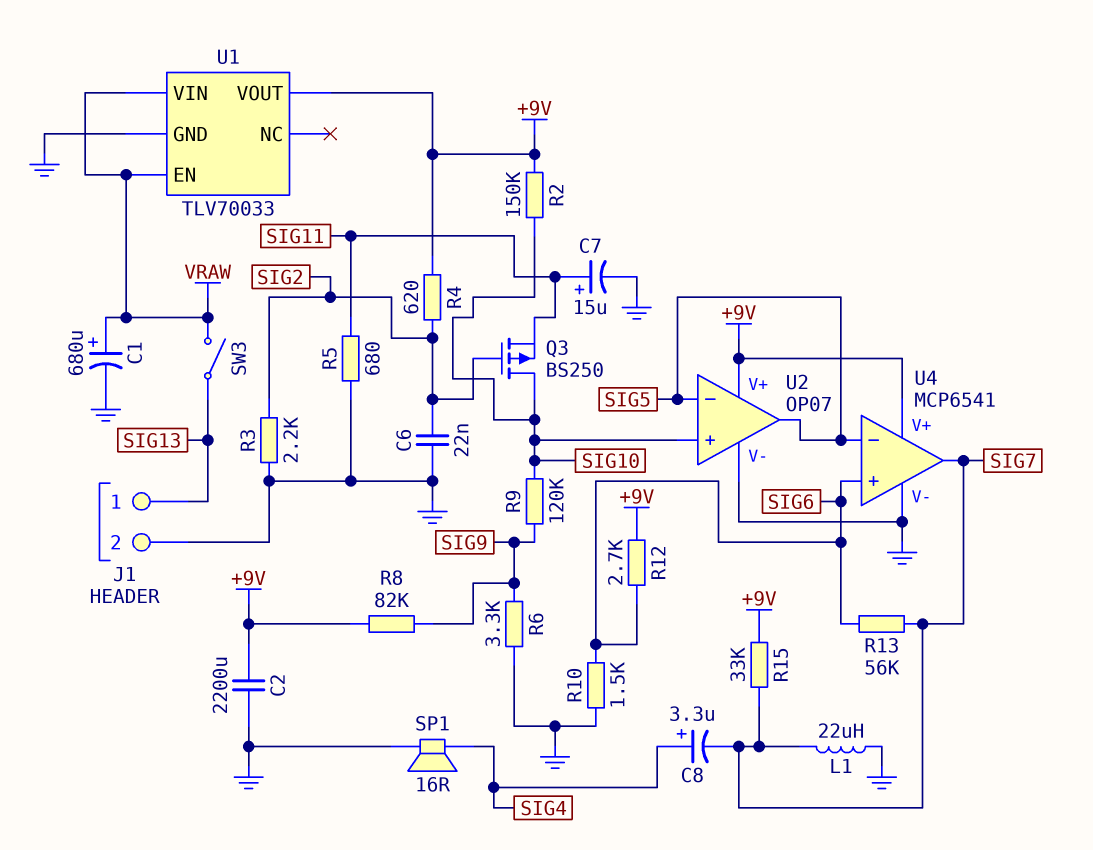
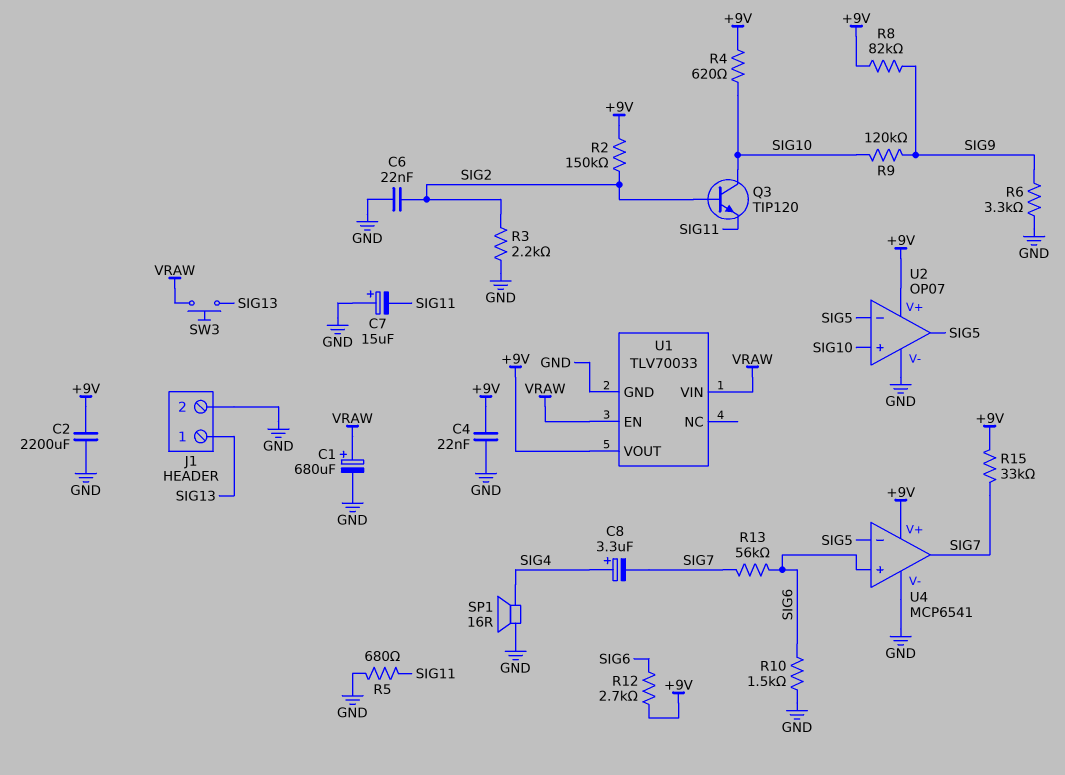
C4: none -> 22nF (+9V, GND)
C7: 15uF (plus SIG11, minus GND) -> 15uF (plus GND, minus SIG11)
L1: 22uH (GND, SIG7) -> none
Q3: PMOS BS250 (G SIG2, D SIG10, S SIG11) -> NPN TIP120 (B SIG2, C SIG10, E SIG11)
R2: 150k (+9V, SIG10) -> 150k (+9V, SIG2)
R4: 620 (+9V, SIG2) -> 620 (+9V, SIG10)
SW3: switch (SIG13, VRAW) -> button (SIG13, VRAW)

